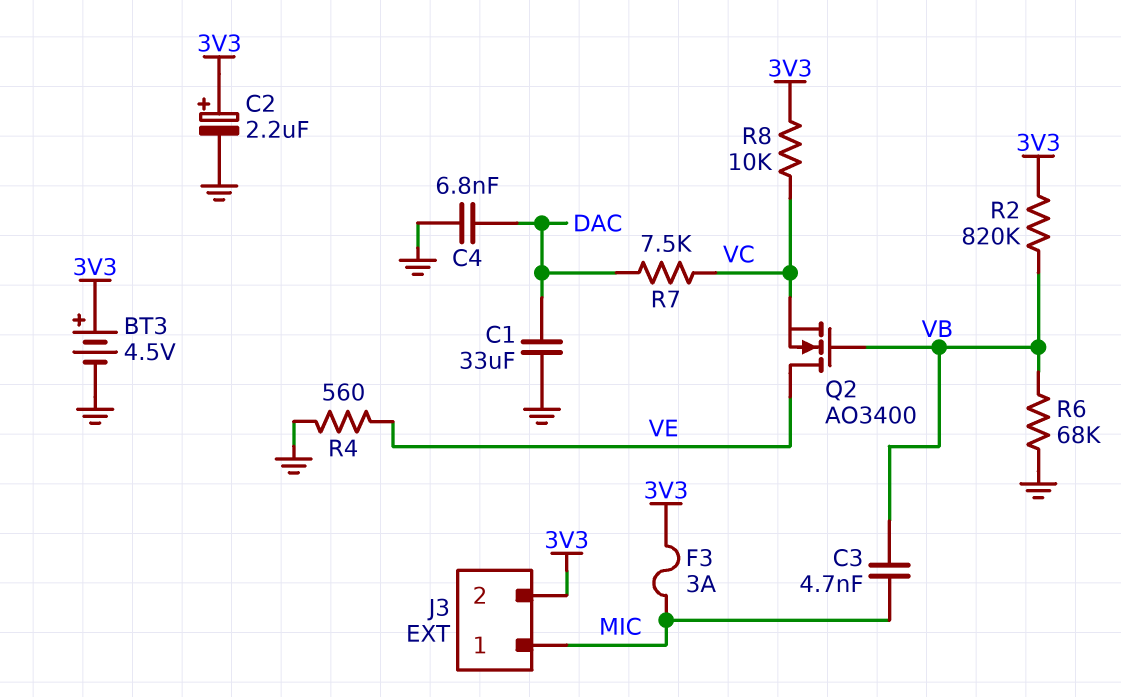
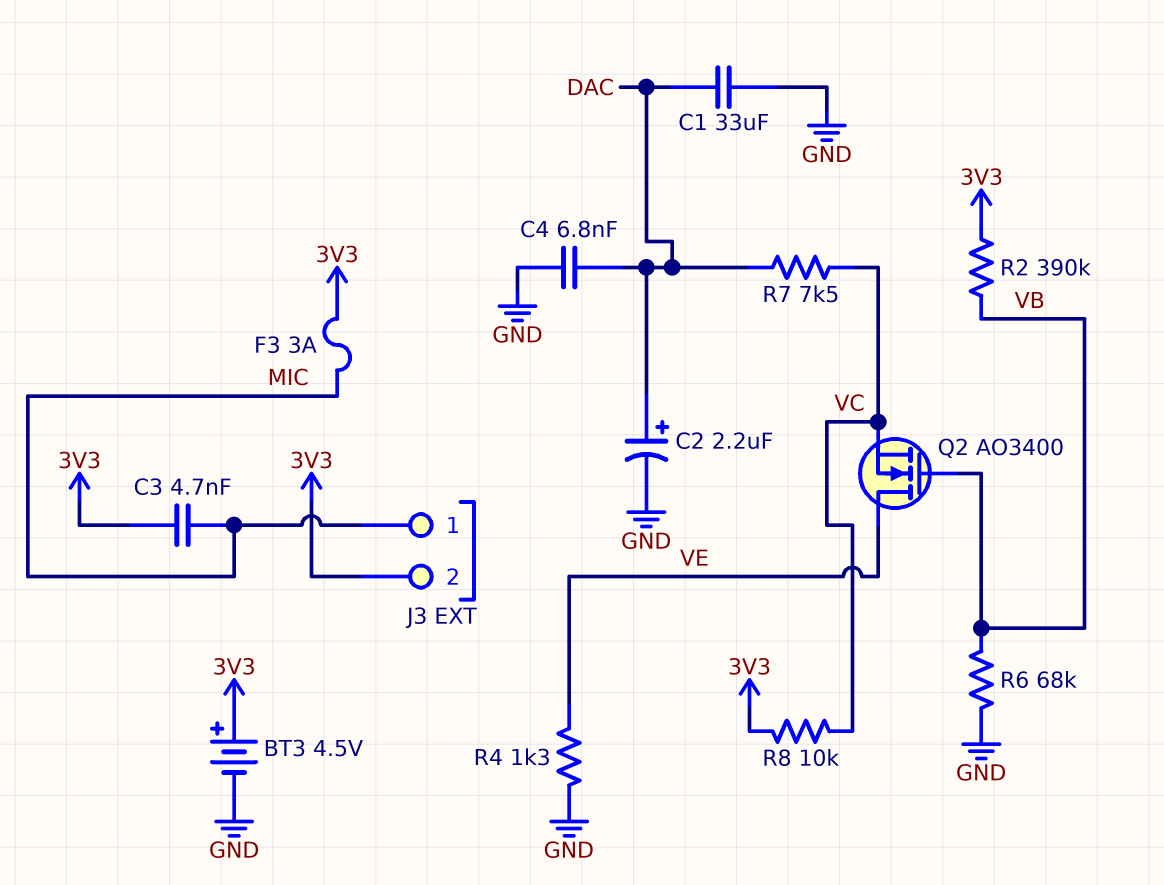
C2: 2.2uF (plus 3V3, minus GND) -> 2.2uF (plus DAC, minus GND)
C3: 4.7nF (MIC, VB) -> 4.7nF (3V3, MIC)
R2: 820k (3V3, VB) -> 390k (3V3, VB)
R4: 560 (GND, VE) -> 1.3k (GND, VE)

